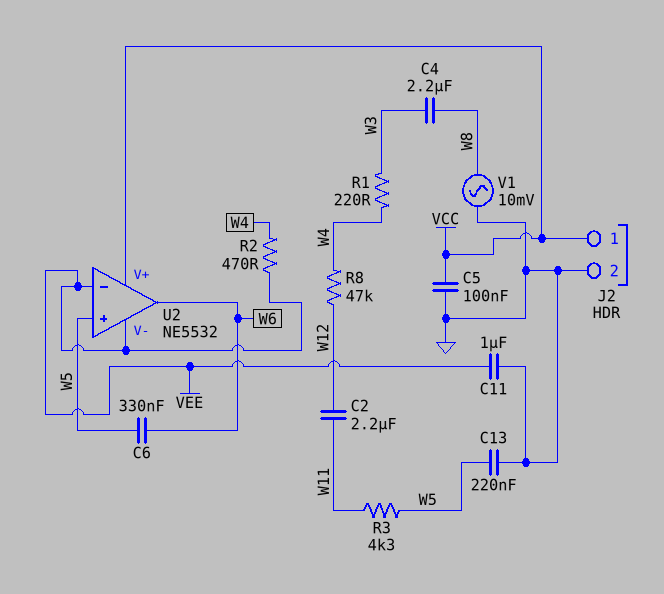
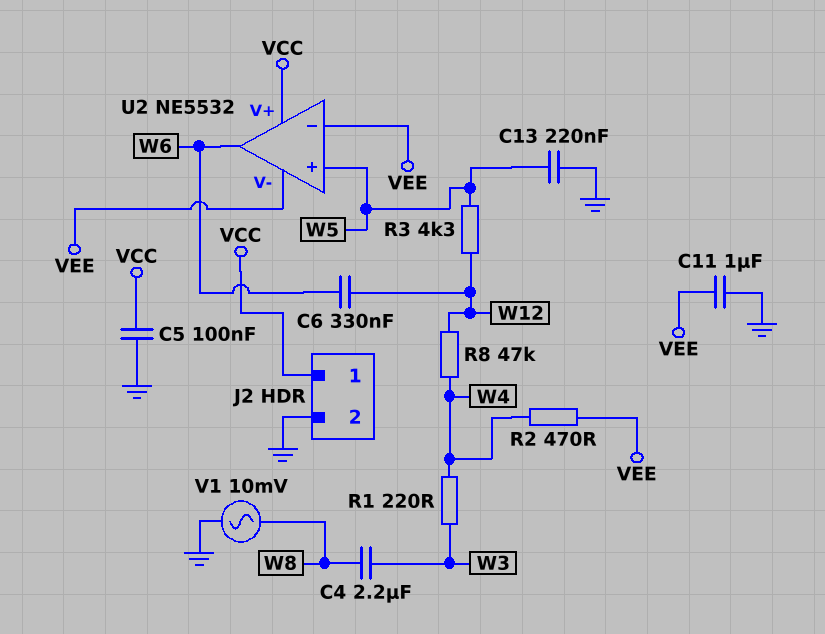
C2: 2.2uF (W11, W12) -> none
C6: 330nF (W5, W6) -> 330nF (W6, W12)
R3: 4.3k (W5, W11) -> 4.3k (W5, W12)

